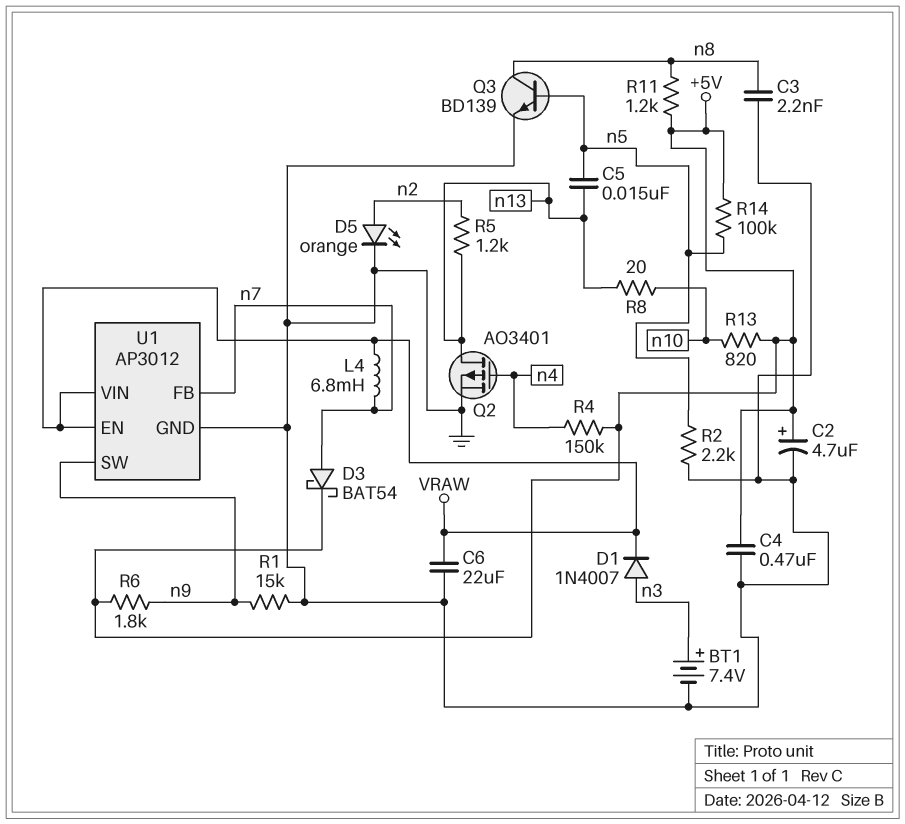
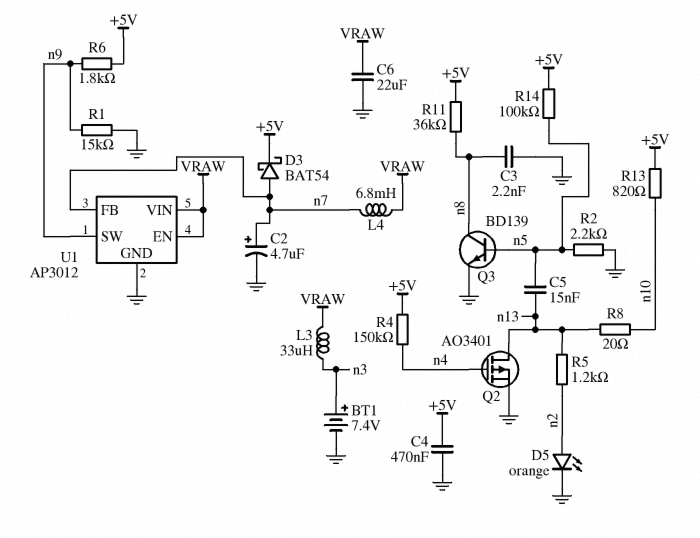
C2: 4.7uF (plus +5V, minus GND) -> 4.7uF (plus n7, minus GND)
D1: diode 1N4007 (A n3, K VRAW) -> none
L3: none -> 33uH (VRAW, n3)
R11: 1.2k (+5V, n8) -> 36k (+5V, n8)

